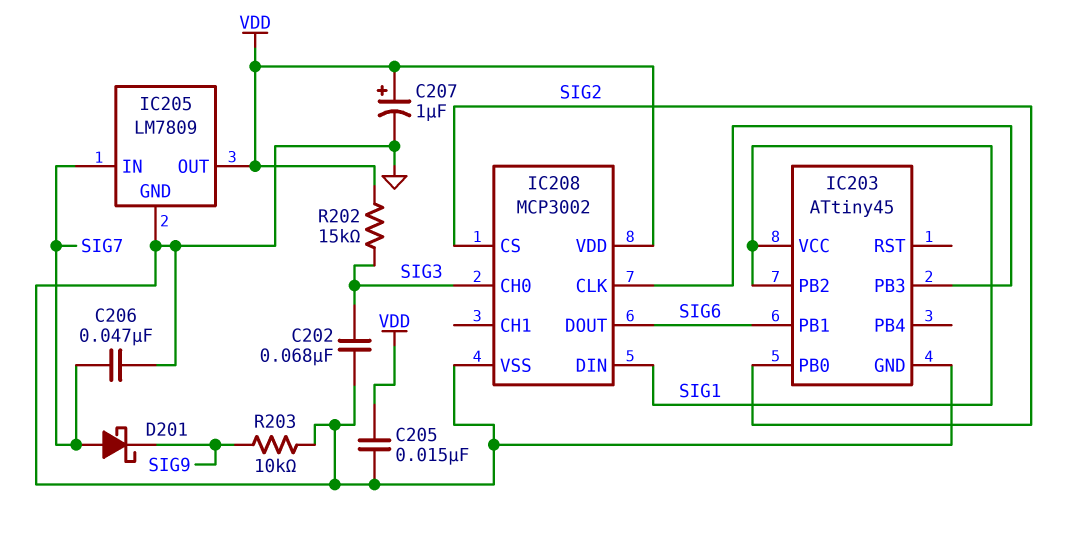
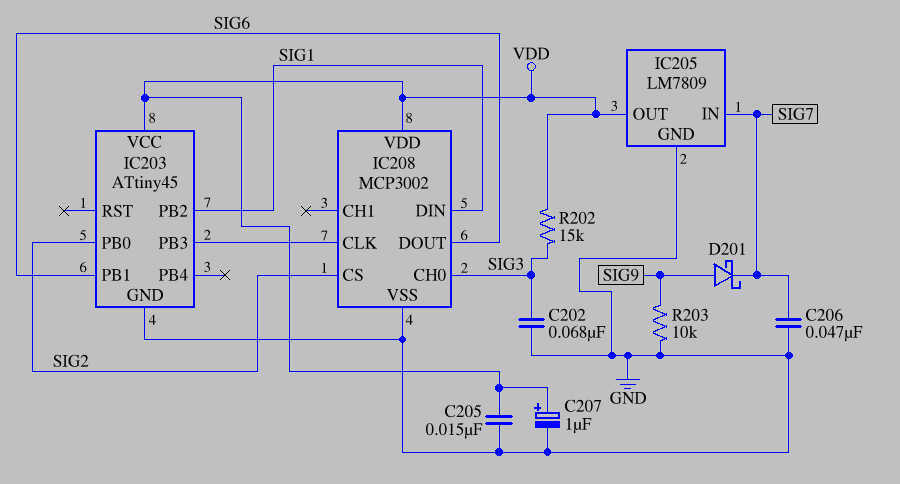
D201: schottky (A SIG7, K SIG9) -> schottky (A SIG9, K SIG7)
IC203 pin VCC: SIG1 -> VDD

